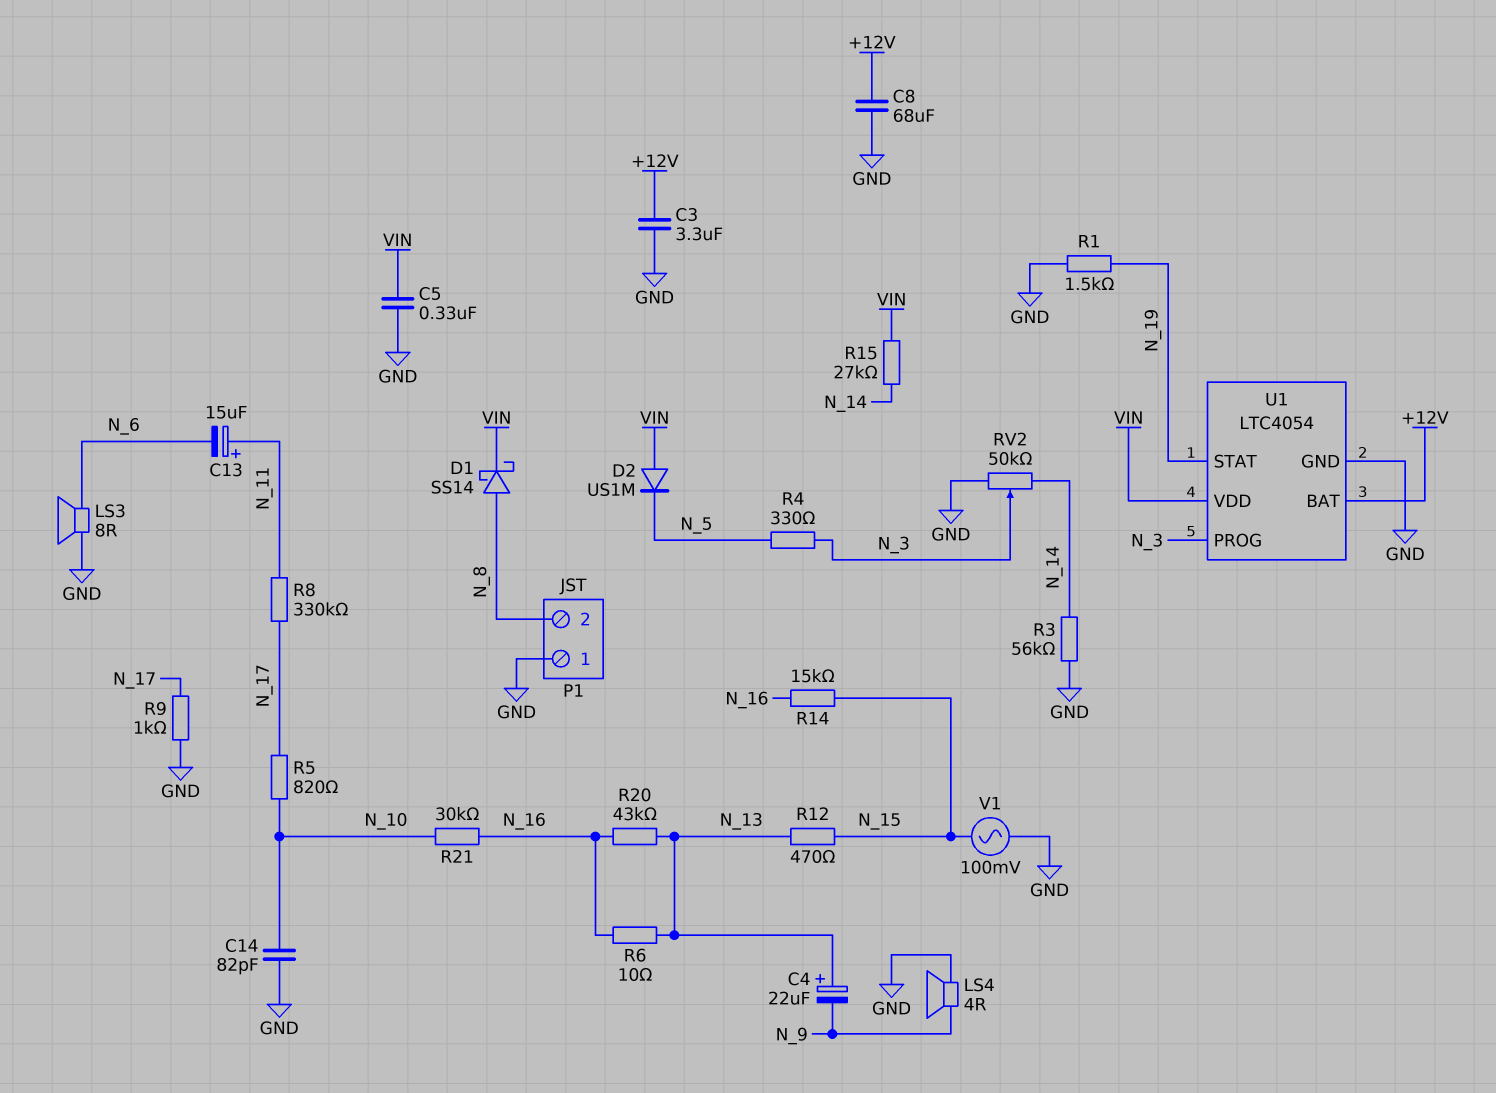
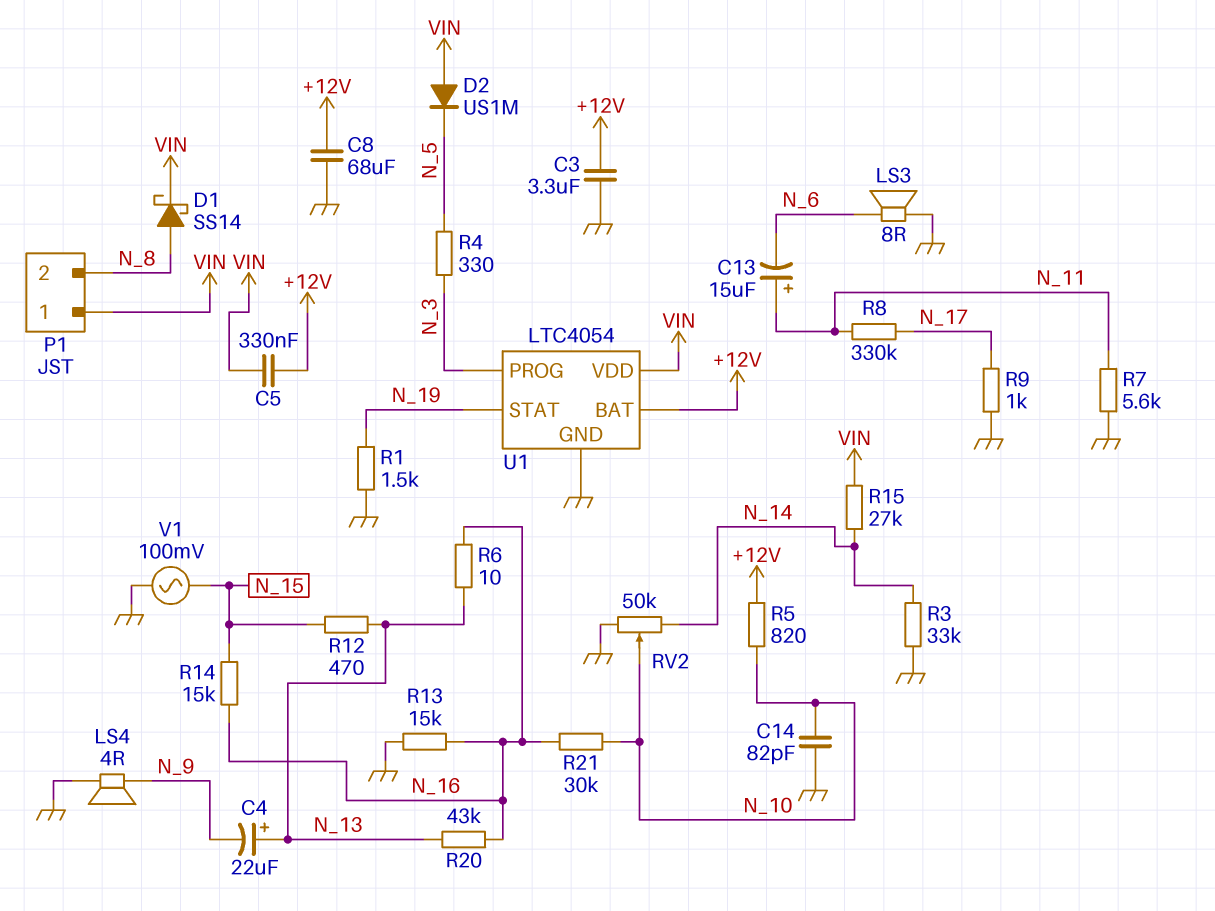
C5: 330nF (GND, VIN) -> 330nF (+12V, VIN)
P1 pin 1: GND -> VIN
R3: 56k (GND, N_14) -> 33k (GND, N_14)
R5: 820 (N_10, N_17) -> 820 (+12V, N_10)
R7: none -> 5.6k (GND, N_11)
R13: none -> 15k (GND, N_16)
RV2: 50k (GND, N_14, wiper N_3) -> 50k (GND, N_14, wiper N_10)

